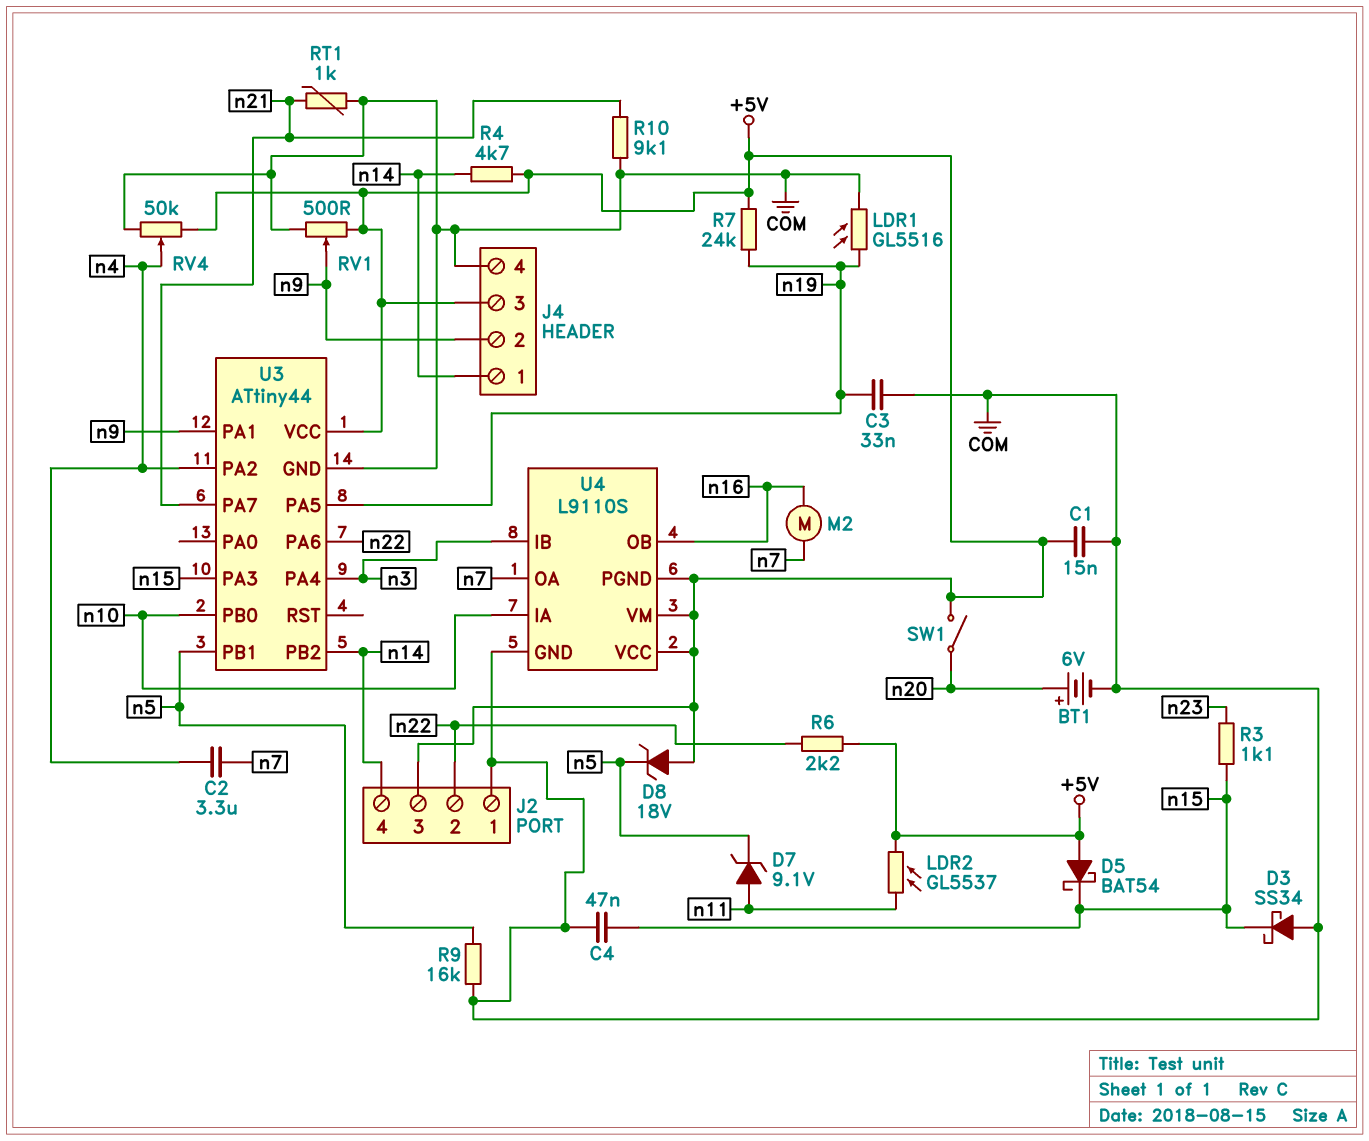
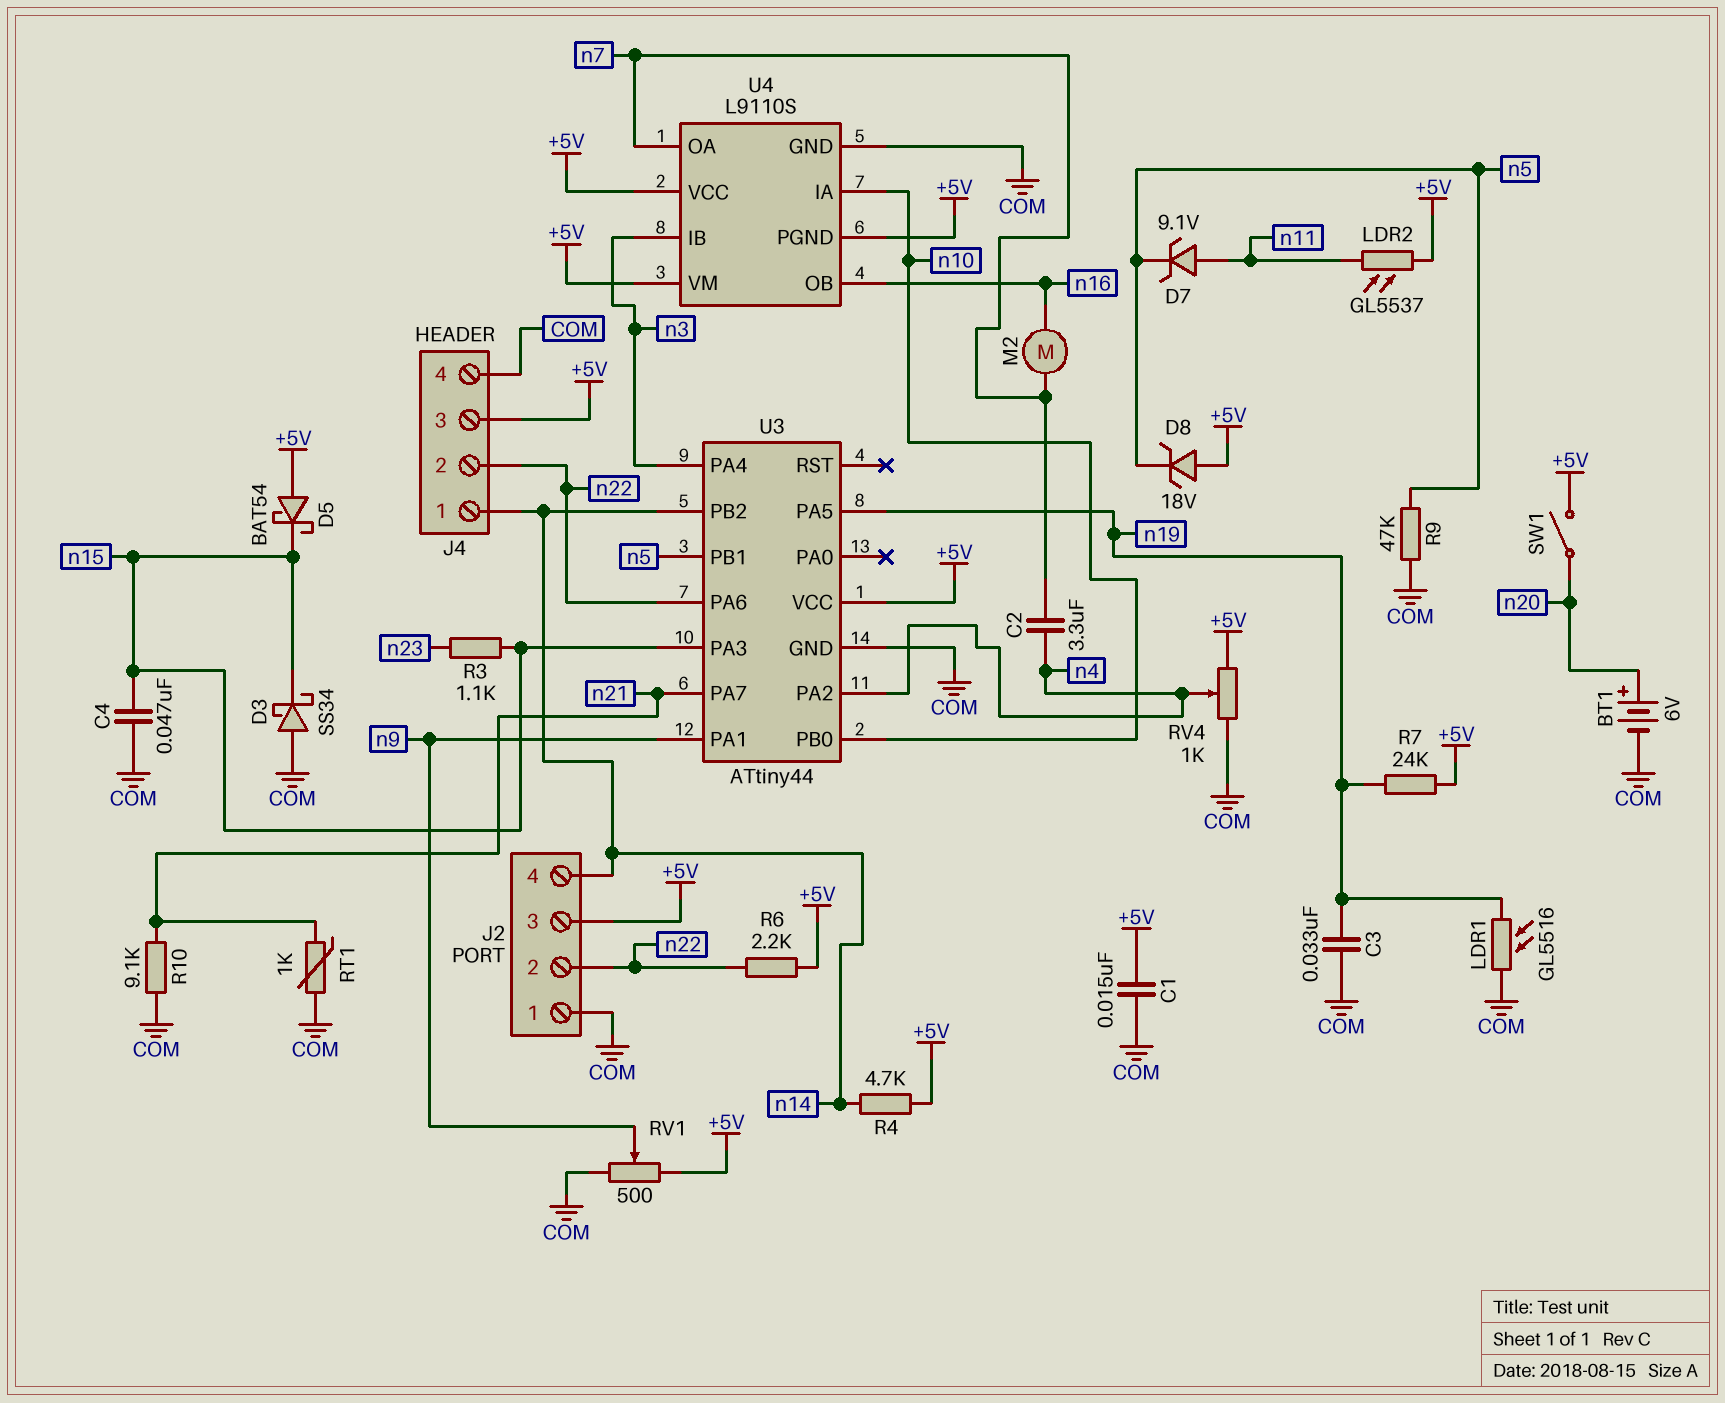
J4 pin 2: n9 -> n22
R9: 16k (COM, n5) -> 47k (COM, n5)
RV4: 50k (+5V, COM, wiper n4) -> 1k (+5V, COM, wiper n4)

